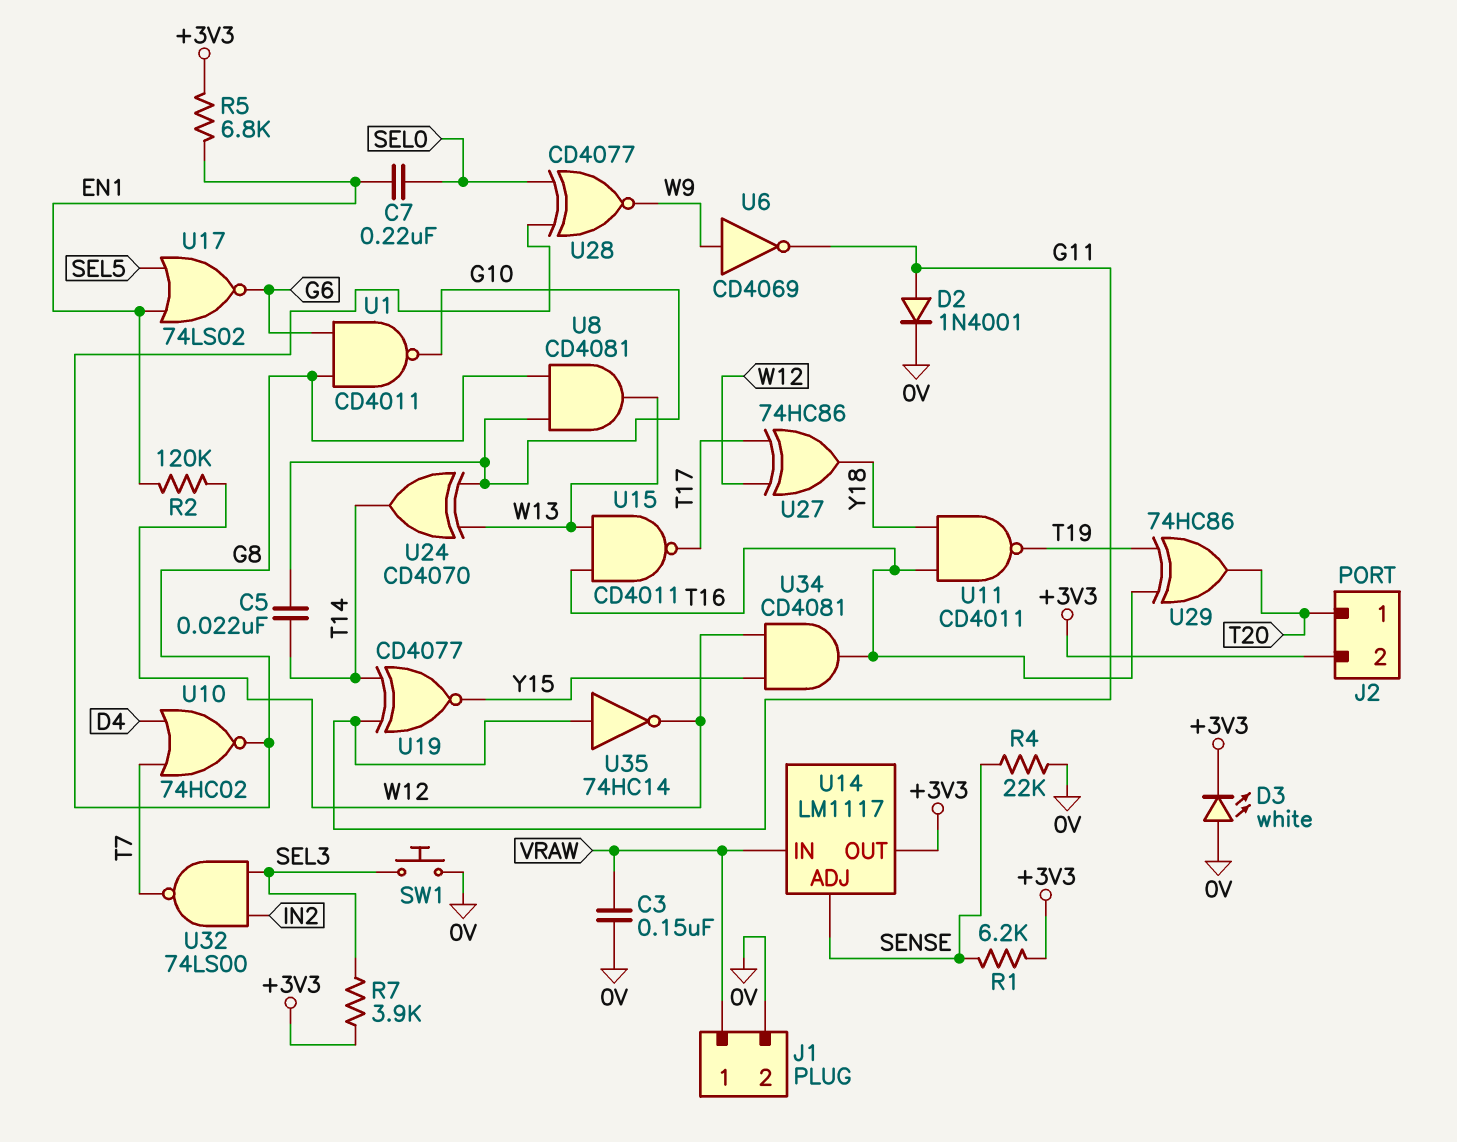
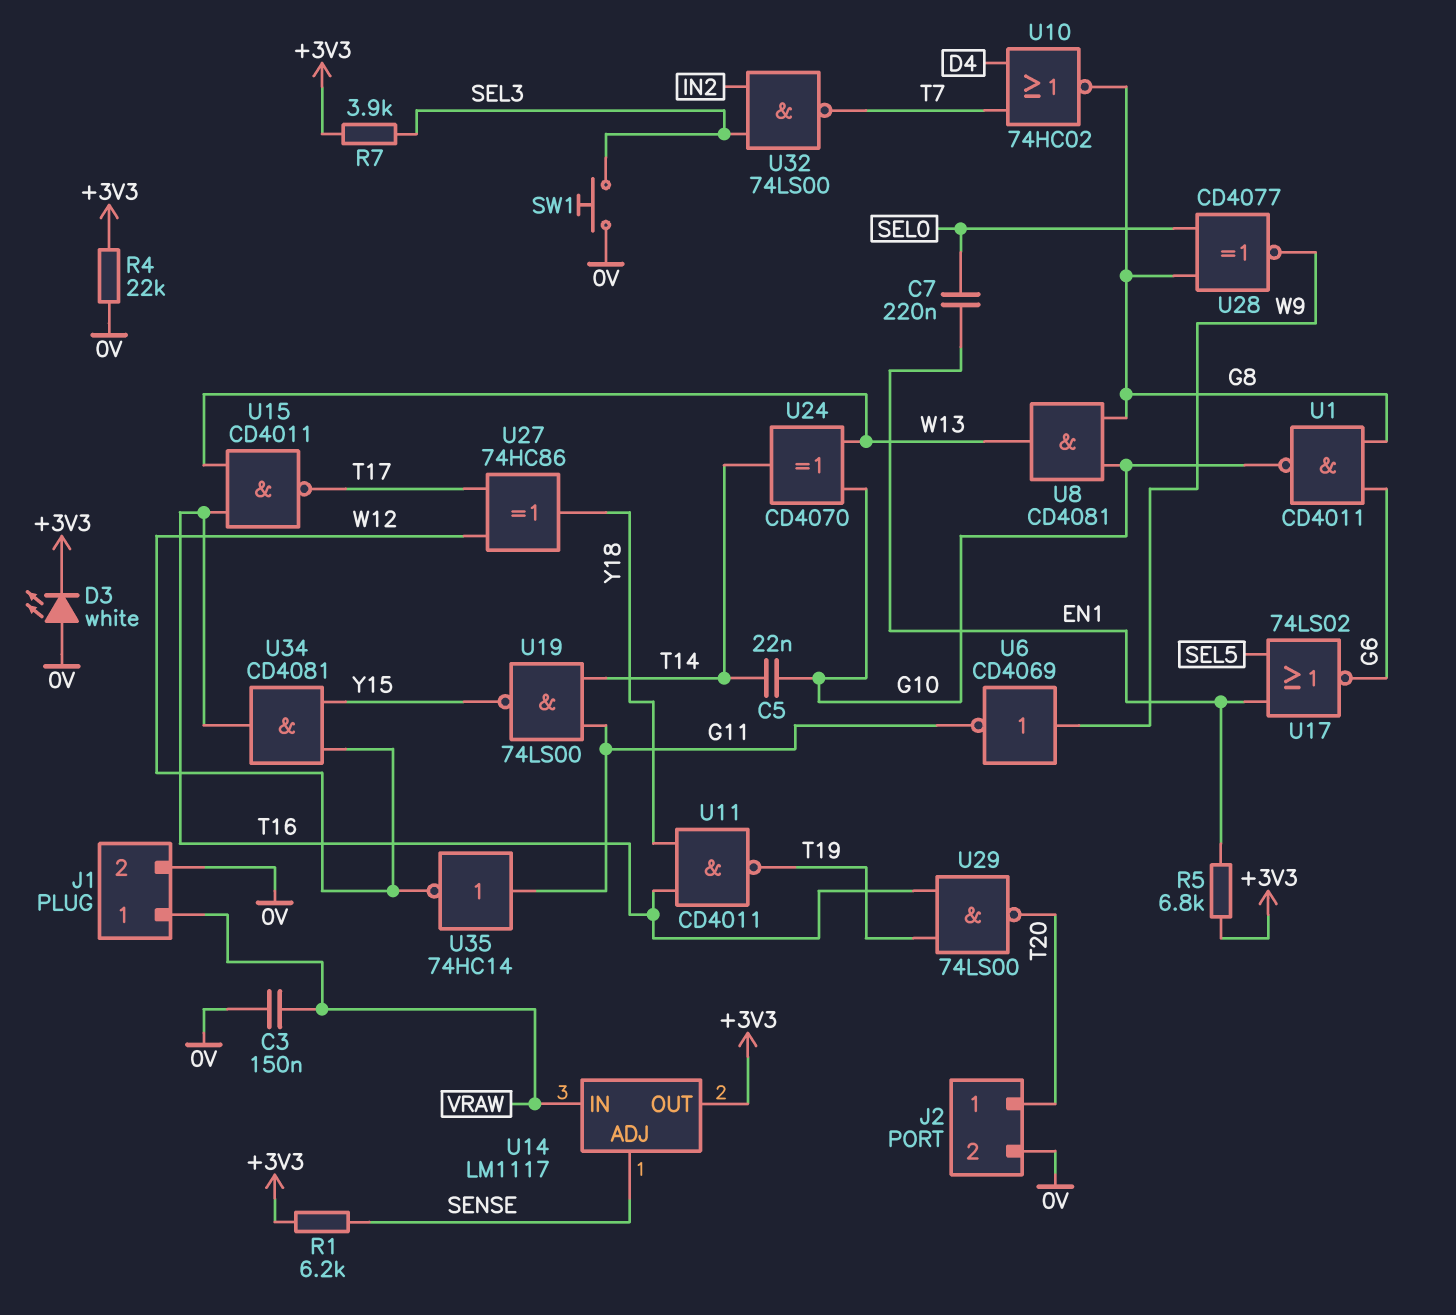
D2: diode 1N4001 (A G11, K 0V) -> none
J2 pin 2: +3V3 -> 0V
R2: 120k (EN1, W12) -> none
R4: 22k (0V, SENSE) -> 22k (+3V3, 0V)
U19: XNOR CD4077 (in G11, in T14, out Y15) -> NAND 74LS00 (in G11, in T14, out Y15)
U29: XOR 74HC86 (in T16, in T19, out T20) -> NAND 74LS00 (in T16, in T19, out T20)

